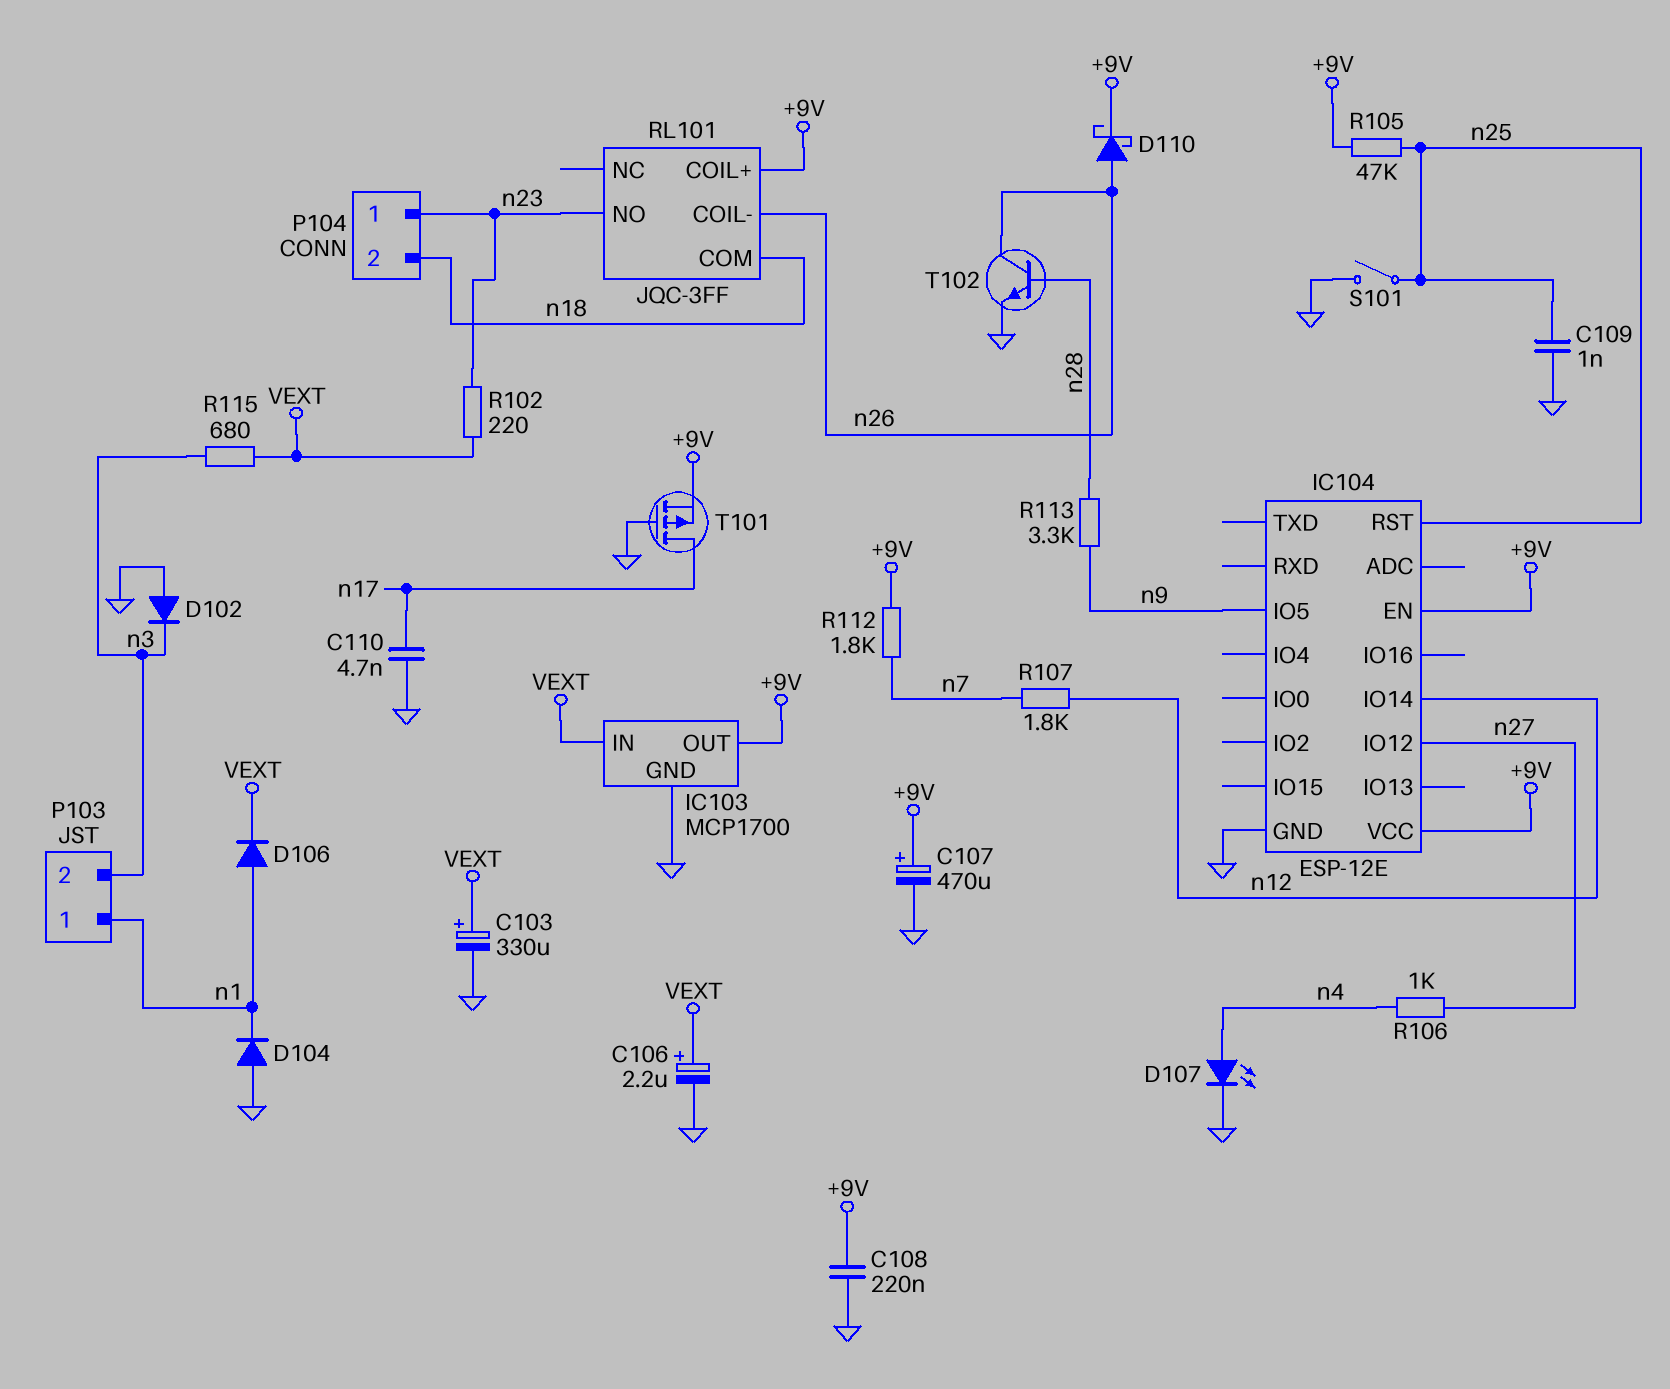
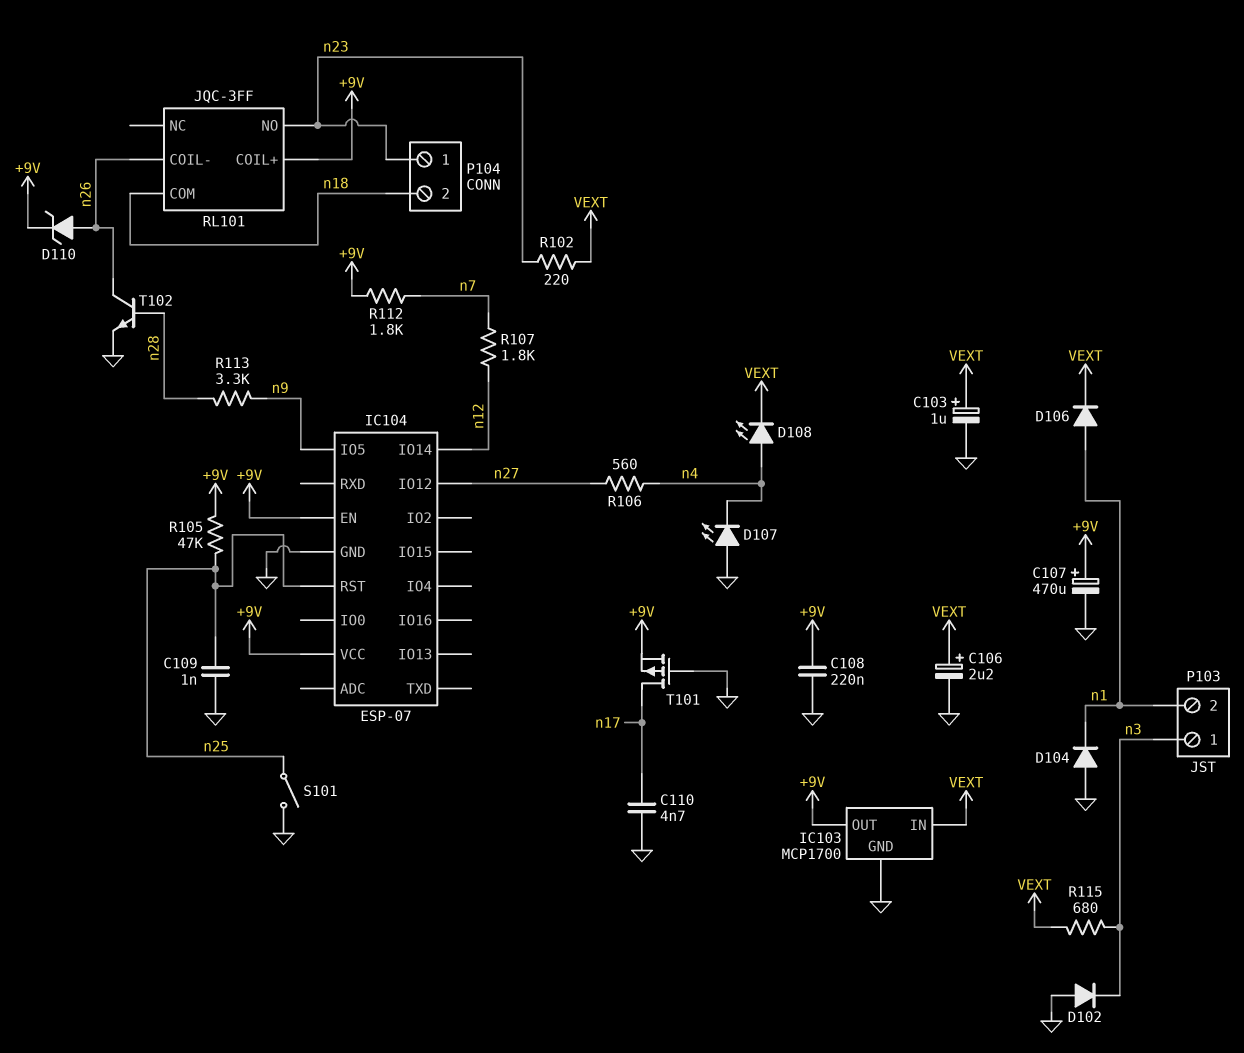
C103: 330uF (plus VEXT, minus GND) -> 1uF (plus VEXT, minus GND)
D107: LED (A n4, K GND) -> LED (A GND, K n4)
D108: none -> LED (A n4, K VEXT)
D110: schottky (A n26, K +9V) -> zener (A n26, K +9V)
IC104: ESP-12E -> ESP-07
P103 pin 1: n1 -> n3
P103 pin 2: n3 -> n1
R106: 1k (n4, n27) -> 560 (n4, n27)

